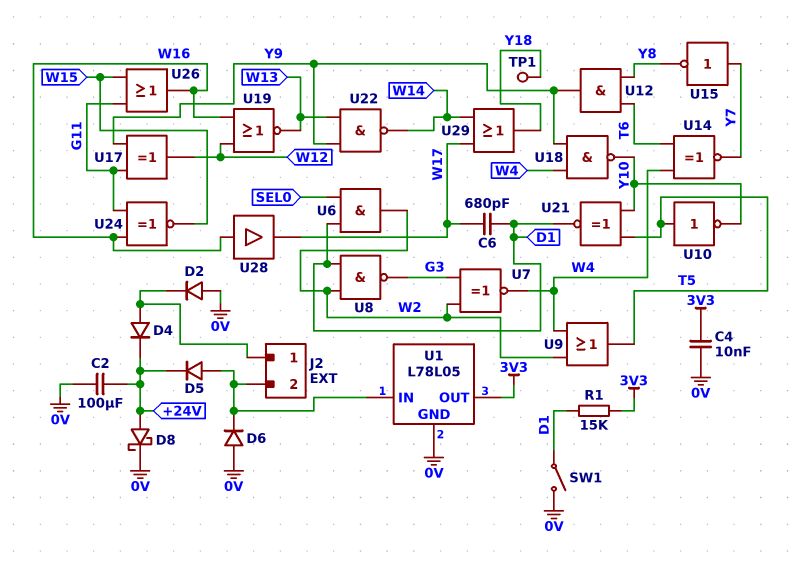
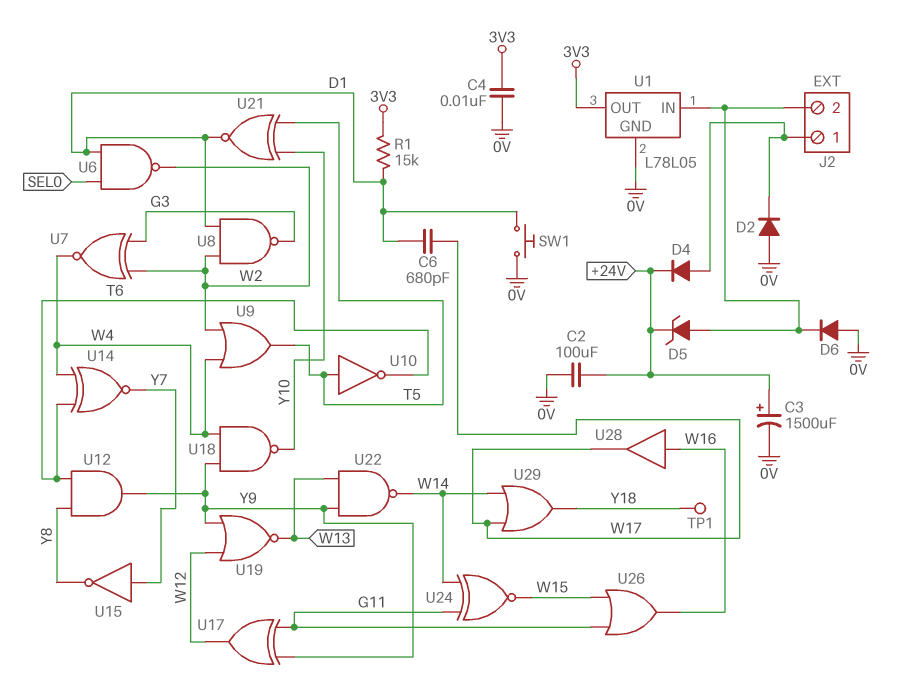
C3: none -> 1500uF (plus +24V, minus 0V)
D5: diode (A J2/2, K +24V) -> zener (A J2/2, K +24V)
D8: schottky (A +24V, K 0V) -> none
SW1: switch (0V, D1) -> button (0V, D1)
U6: AND (in D1, in SEL0, out W2) -> NAND (in D1, in SEL0, out W2)
U10: NOT (in T5, out Y10) -> NOT (in T5, out T6)
U19: NOR (in W12, in W16, out W13) -> NOR (in W12, in Y9, out W13)
U24: XNOR (in G11, in W16, out W15) -> XNOR (in G11, in W14, out W15)

